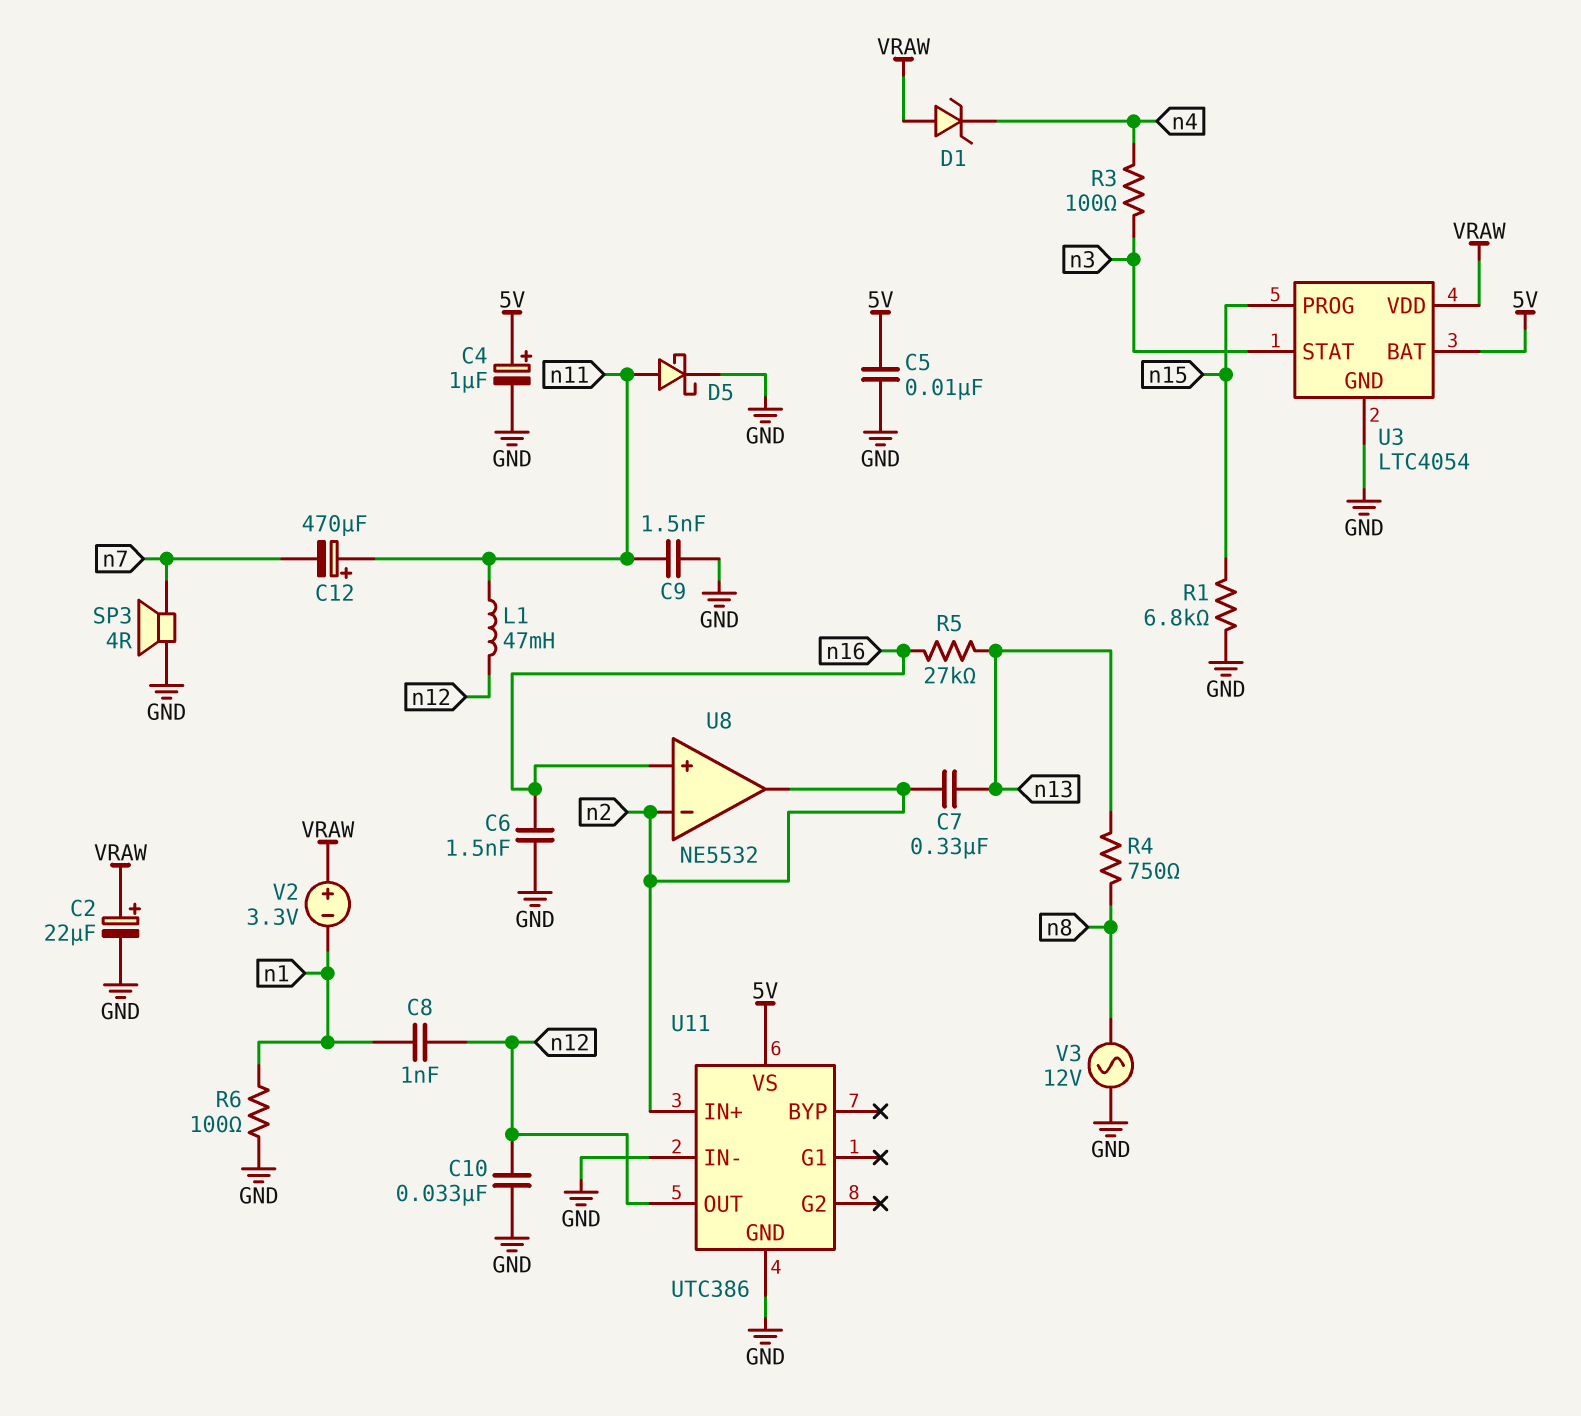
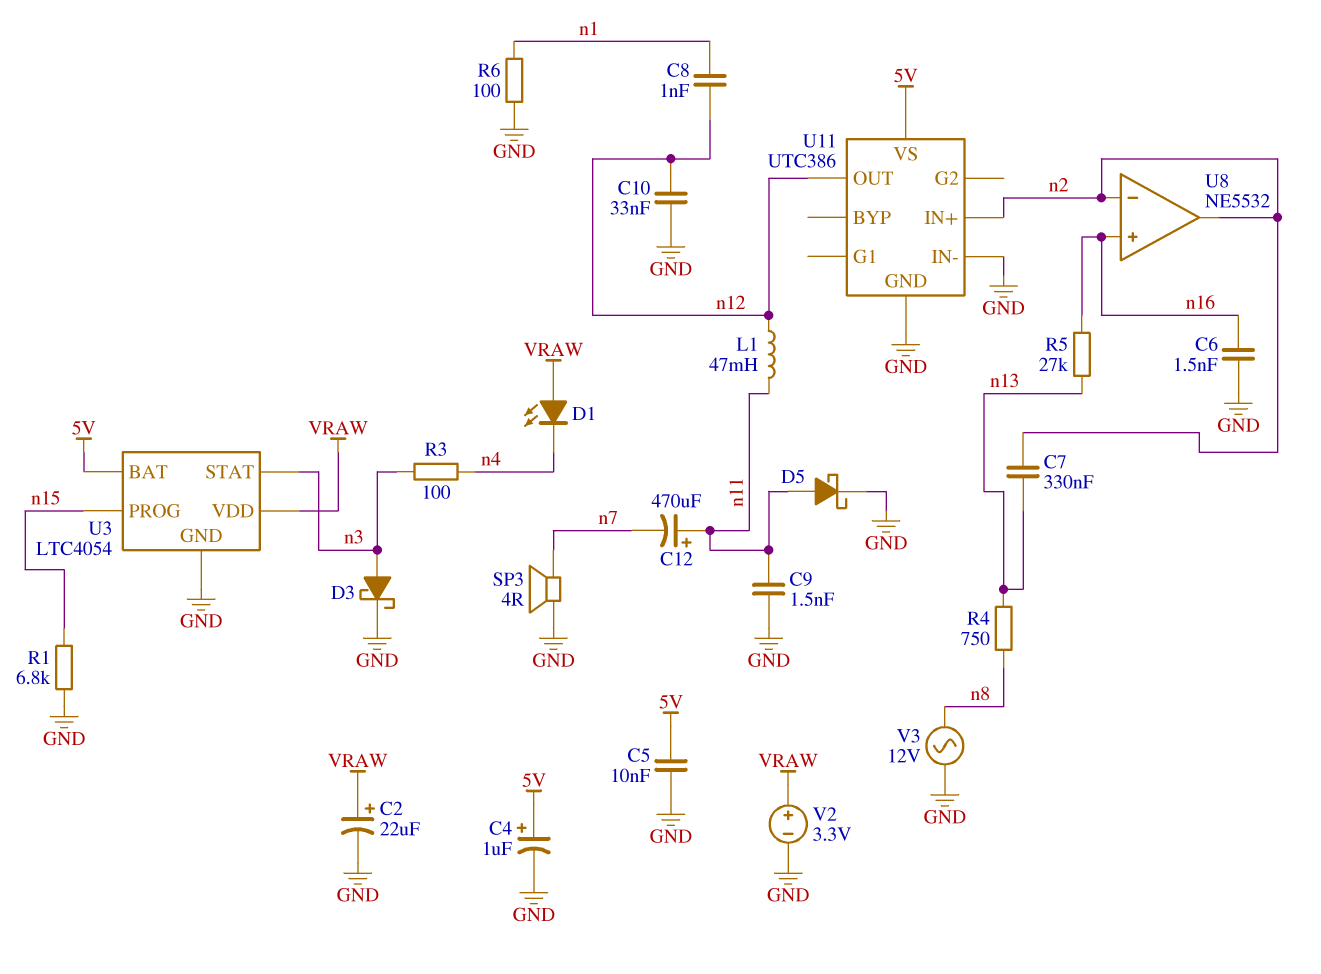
D1: zener (A VRAW, K n4) -> LED (A VRAW, K n4)
D3: none -> schottky (A n3, K GND)
V2: 3.3V (plus VRAW, minus n1) -> 3.3V (plus VRAW, minus GND)

